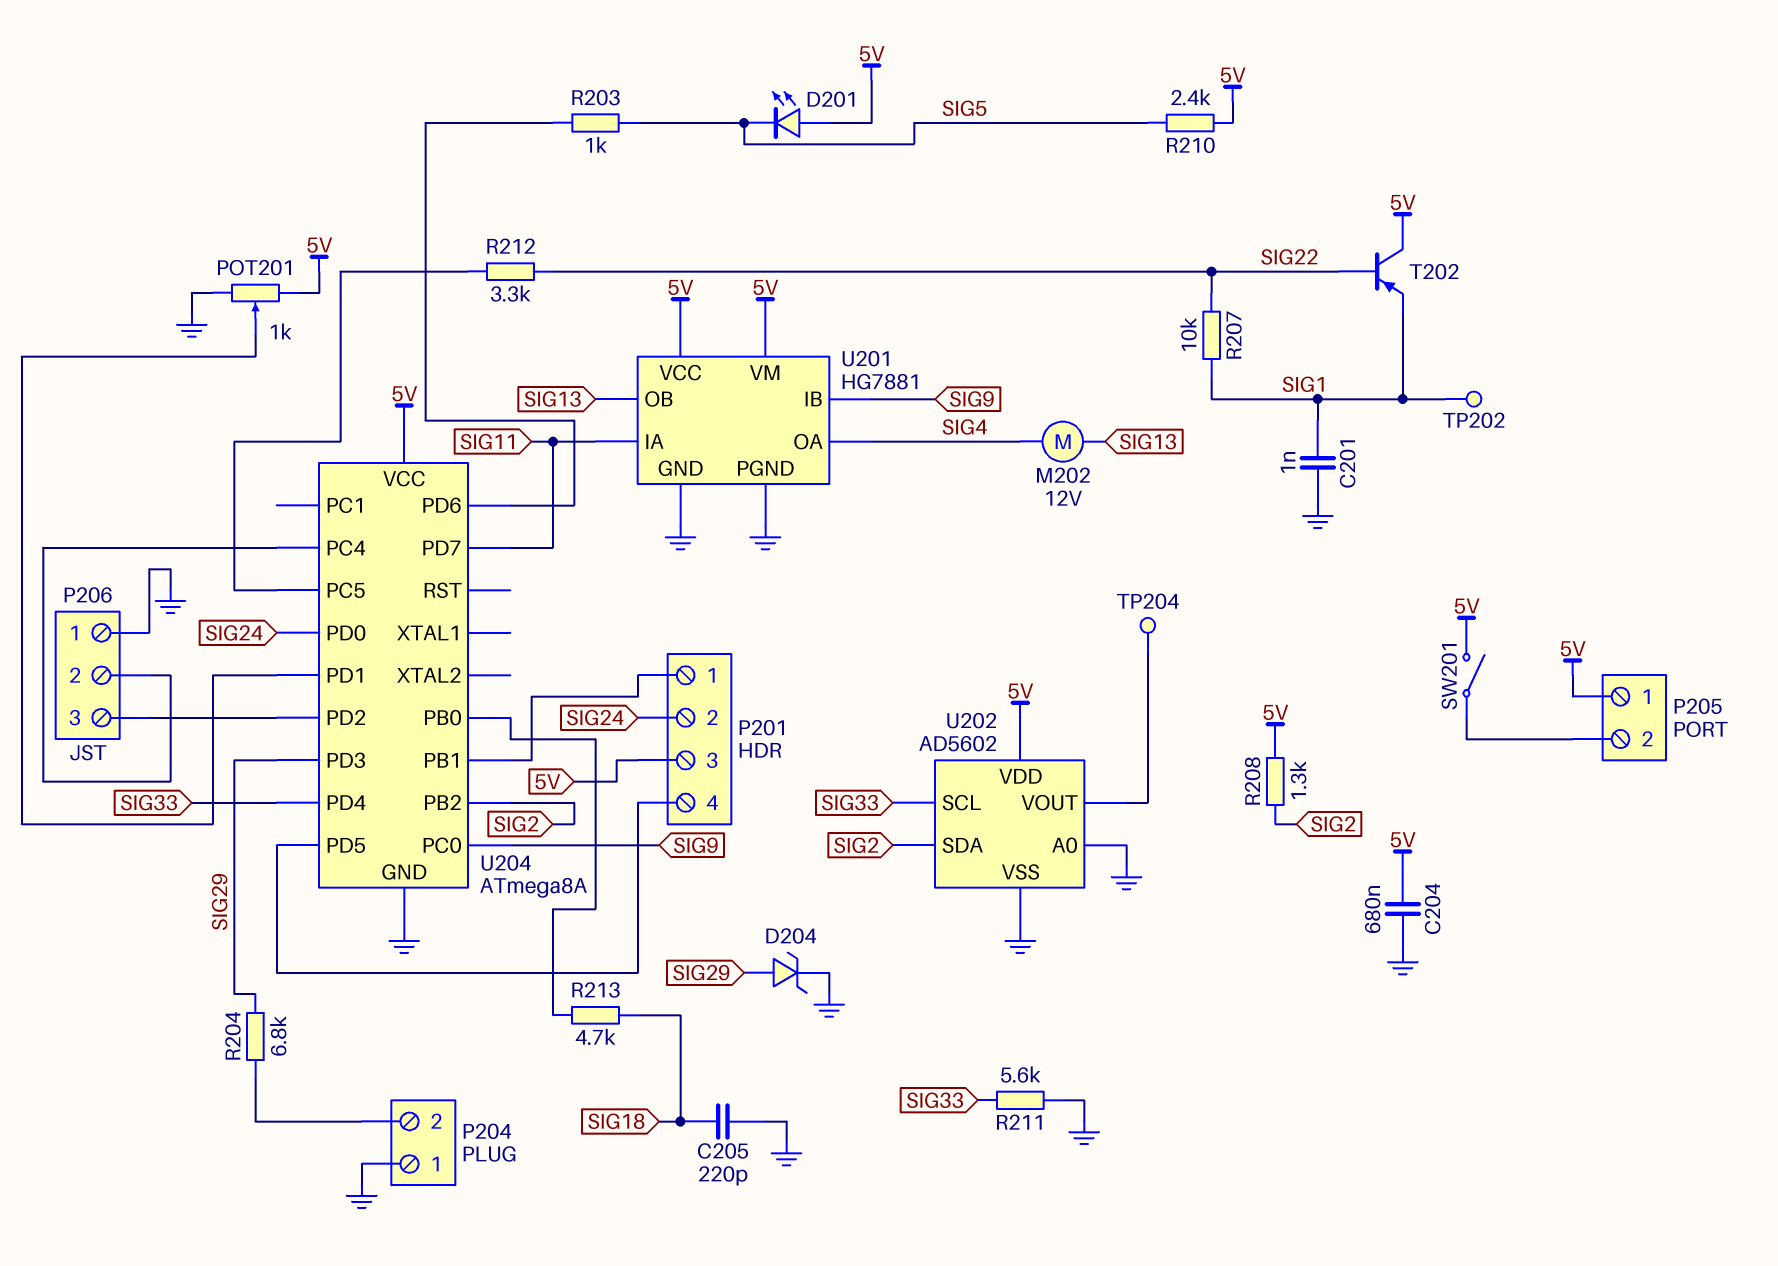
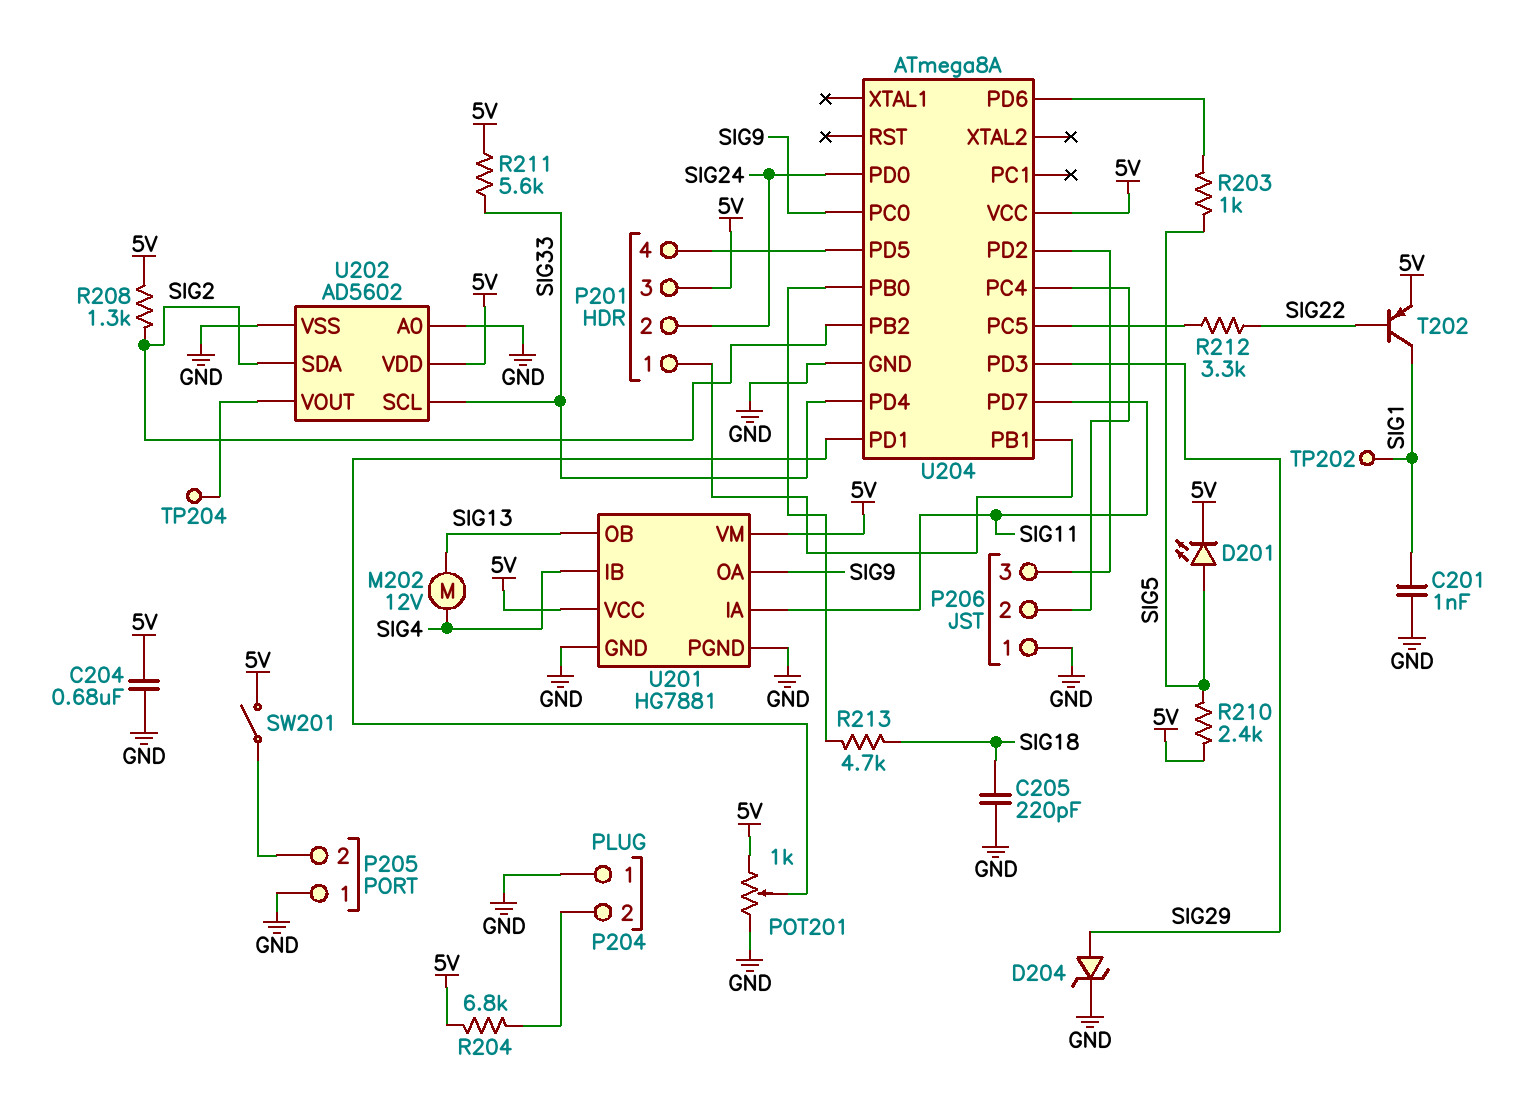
D201: LED (A 5V, K SIG5) -> LED (A SIG5, K 5V)
P205 pin 1: 5V -> GND
R204: 6.8k (P204/2, SIG29) -> 6.8k (5V, P204/2)
R207: 10k (SIG1, SIG22) -> none
R211: 5.6k (GND, SIG33) -> 5.6k (5V, SIG33)
T202: PNP (B SIG22, C 5V, E SIG1) -> PNP (B SIG22, C SIG1, E 5V)
U201 pin IB: SIG9 -> SIG4
U201 pin OA: SIG4 -> SIG9

